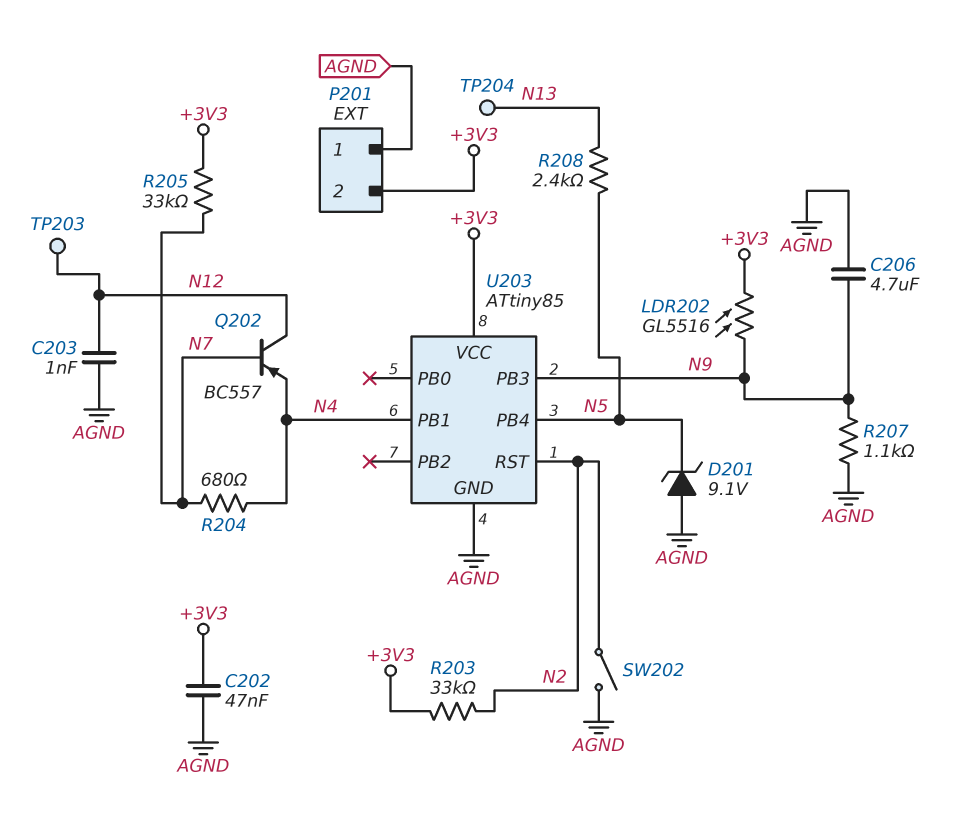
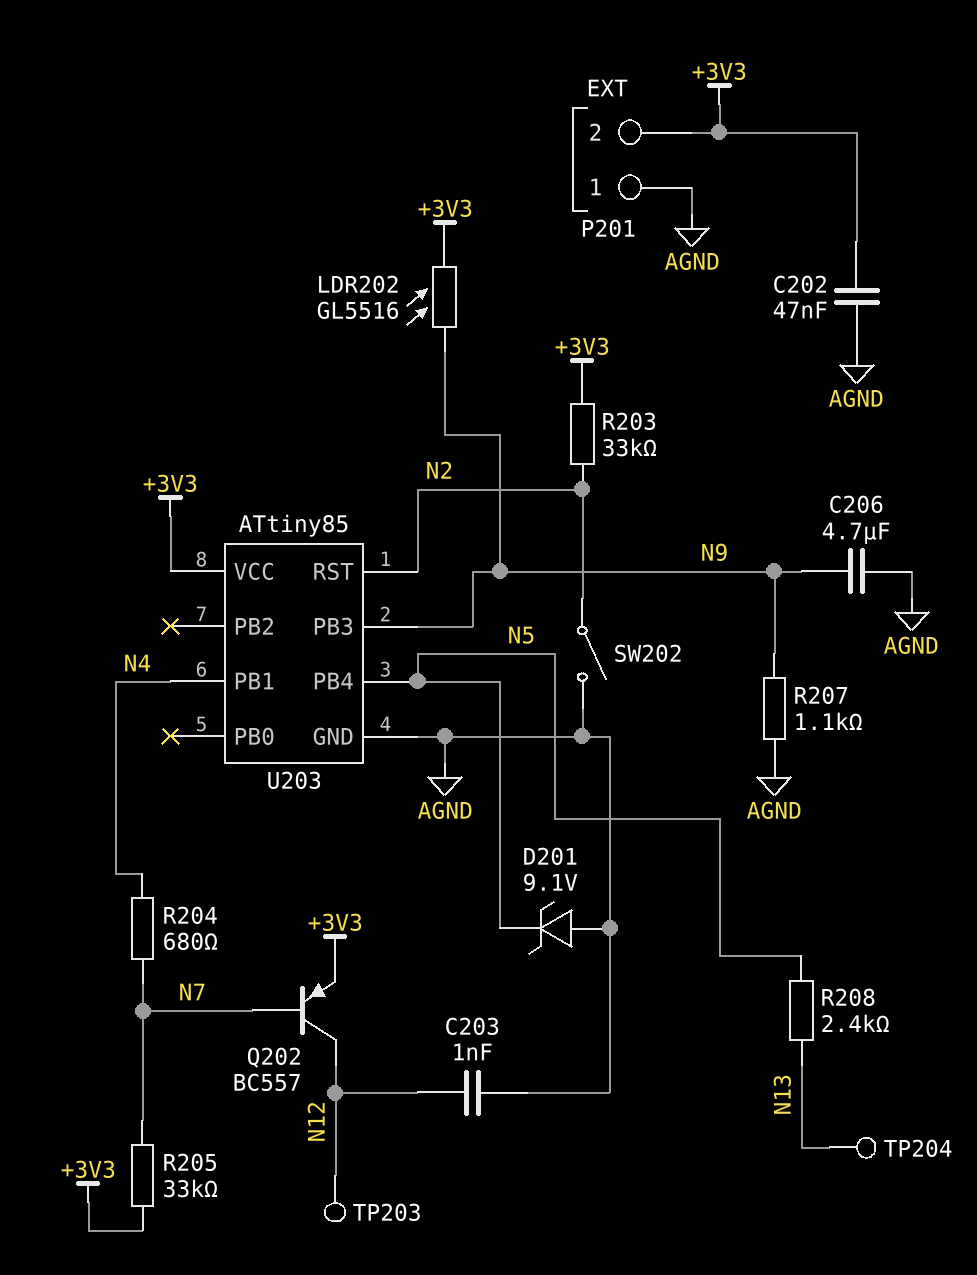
Q202: PNP BC557 (B N7, C N12, E N4) -> PNP BC557 (B N7, C N12, E +3V3)

